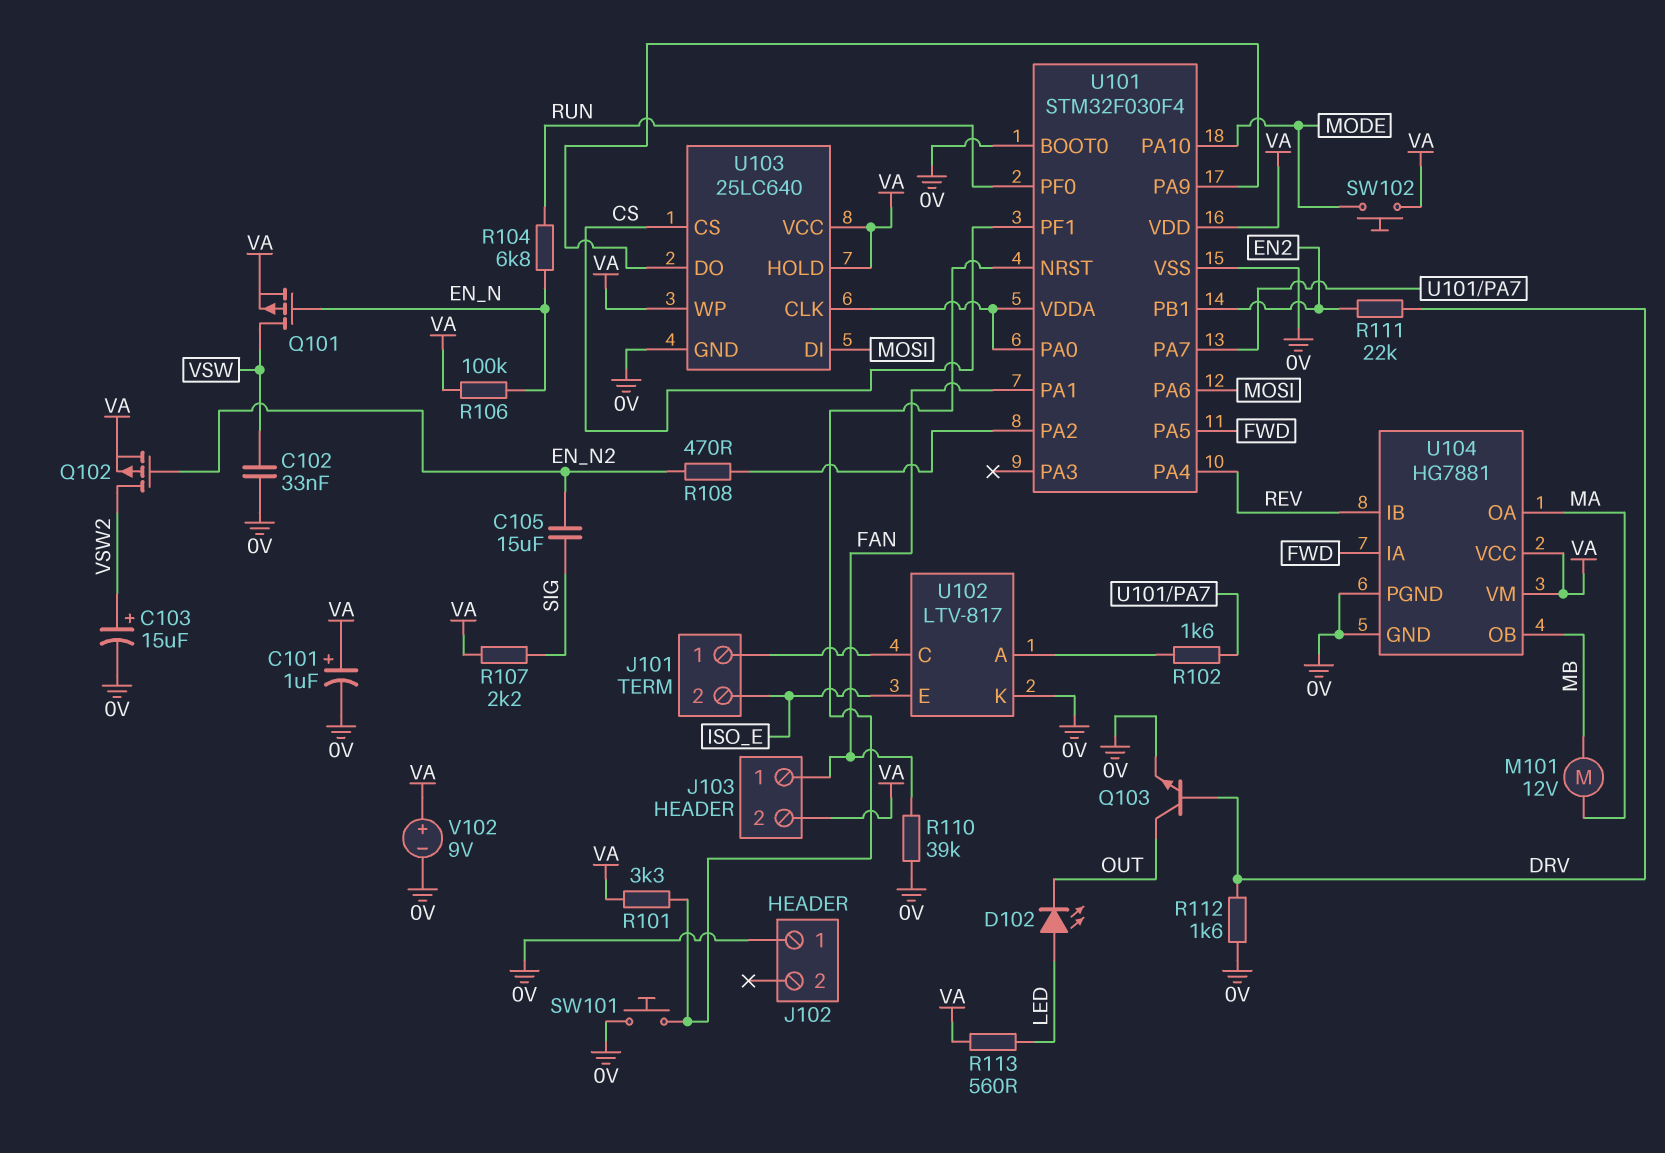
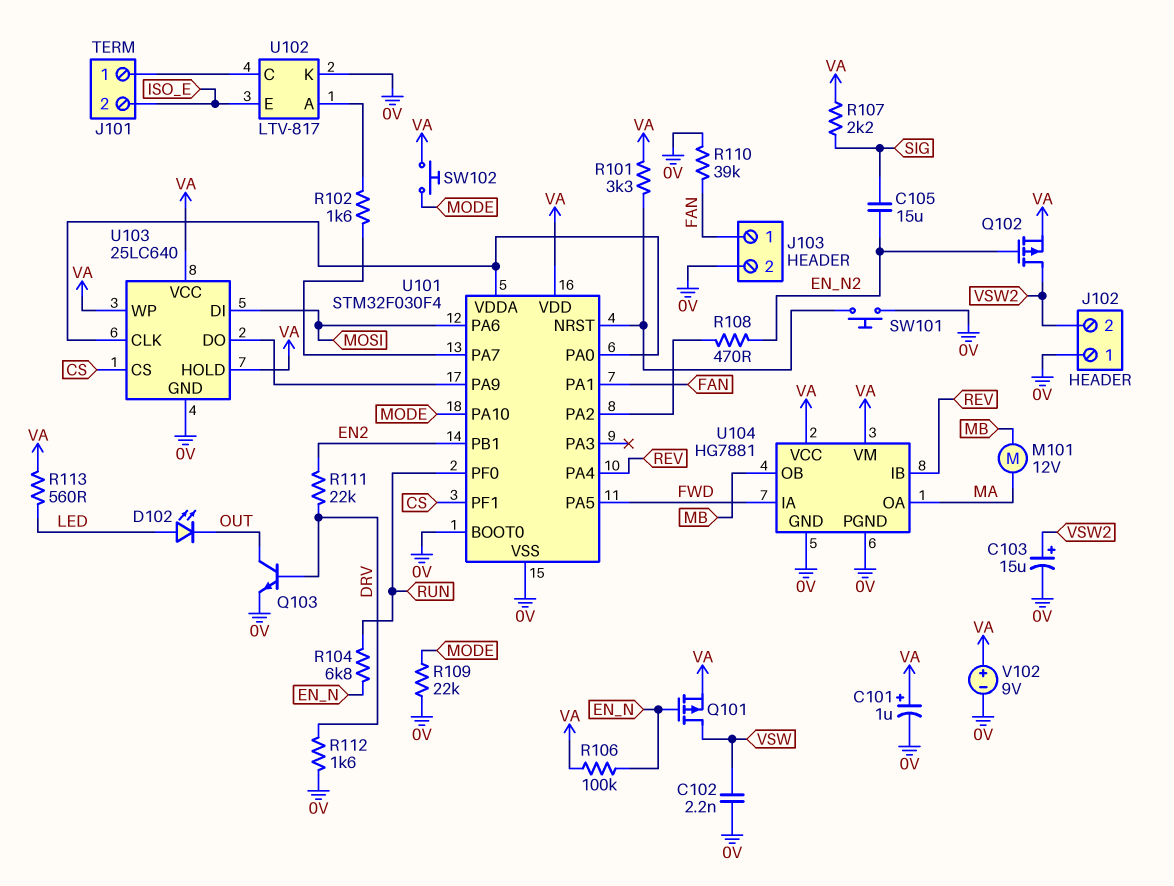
C102: 33nF (0V, VSW) -> 2.2nF (0V, VSW)
J102 pin 2: none -> VSW2
J103 pin 2: VA -> 0V
R109: none -> 22k (0V, MODE)

